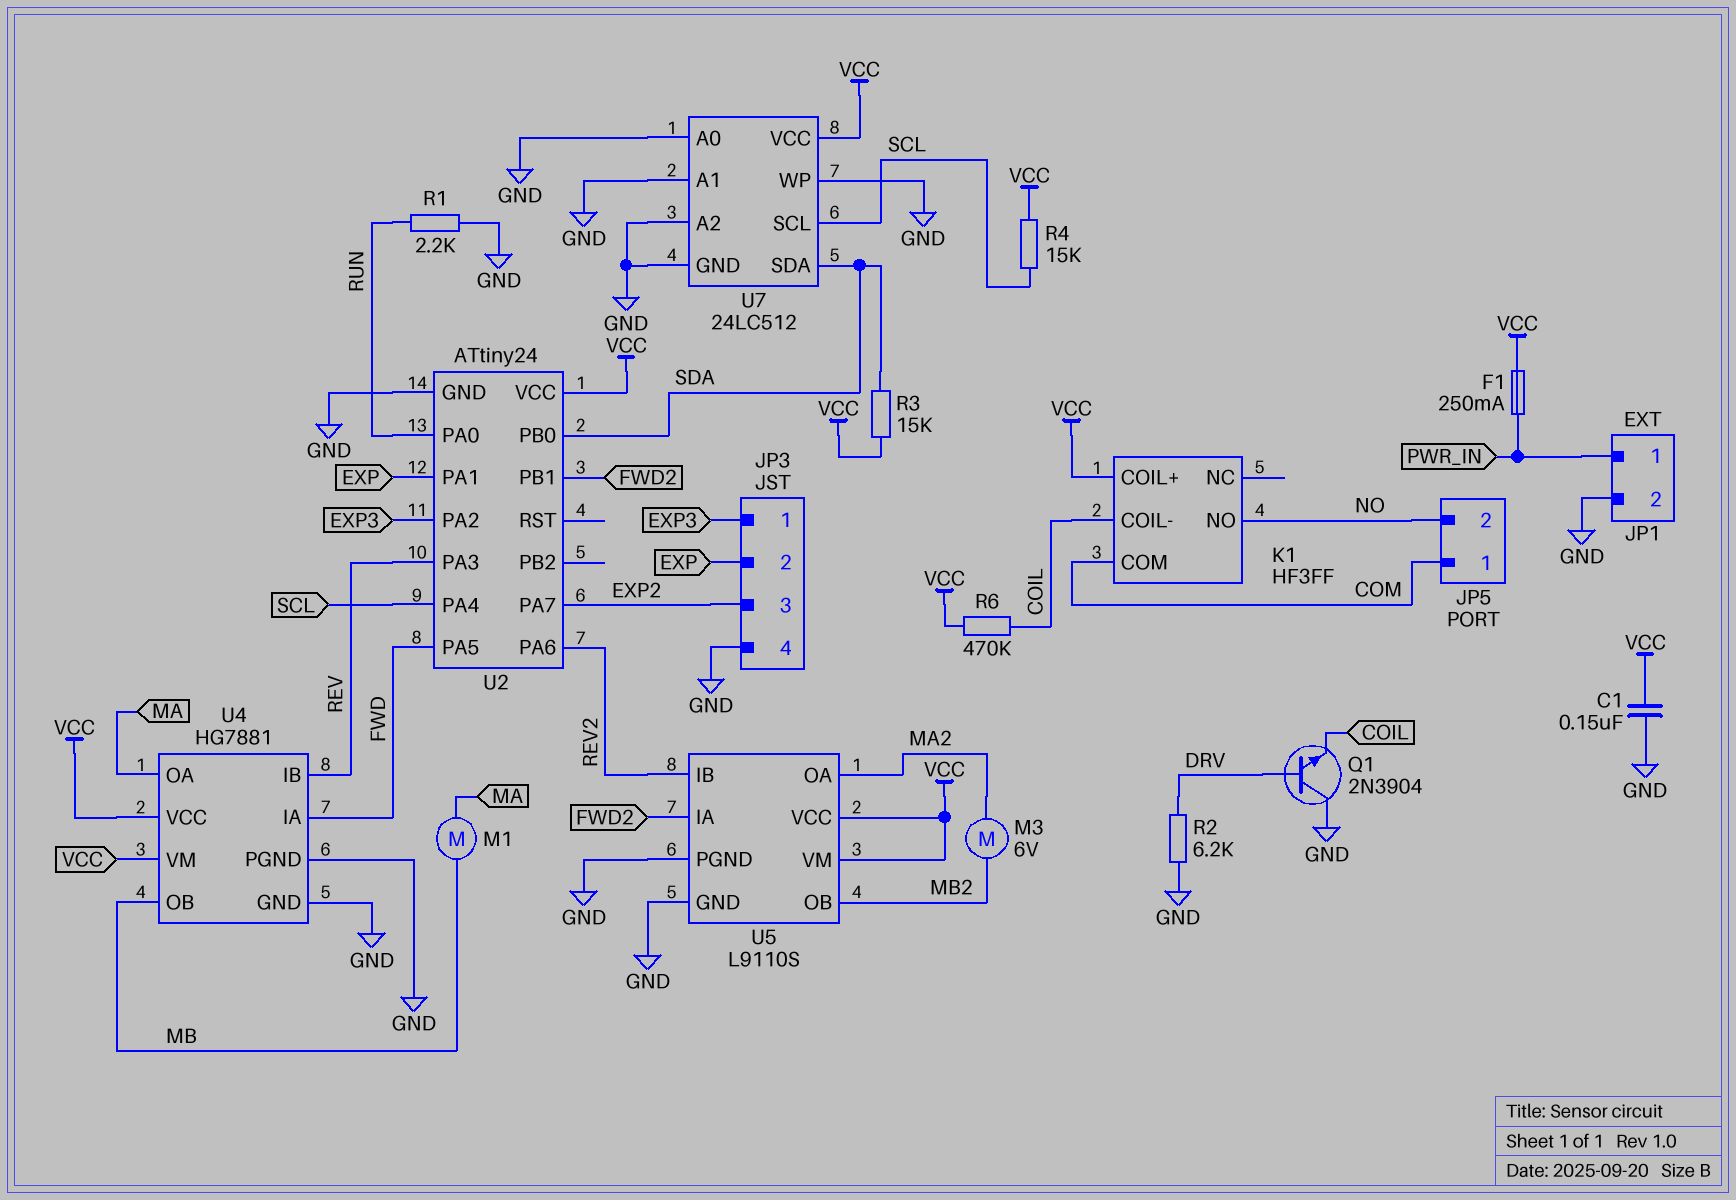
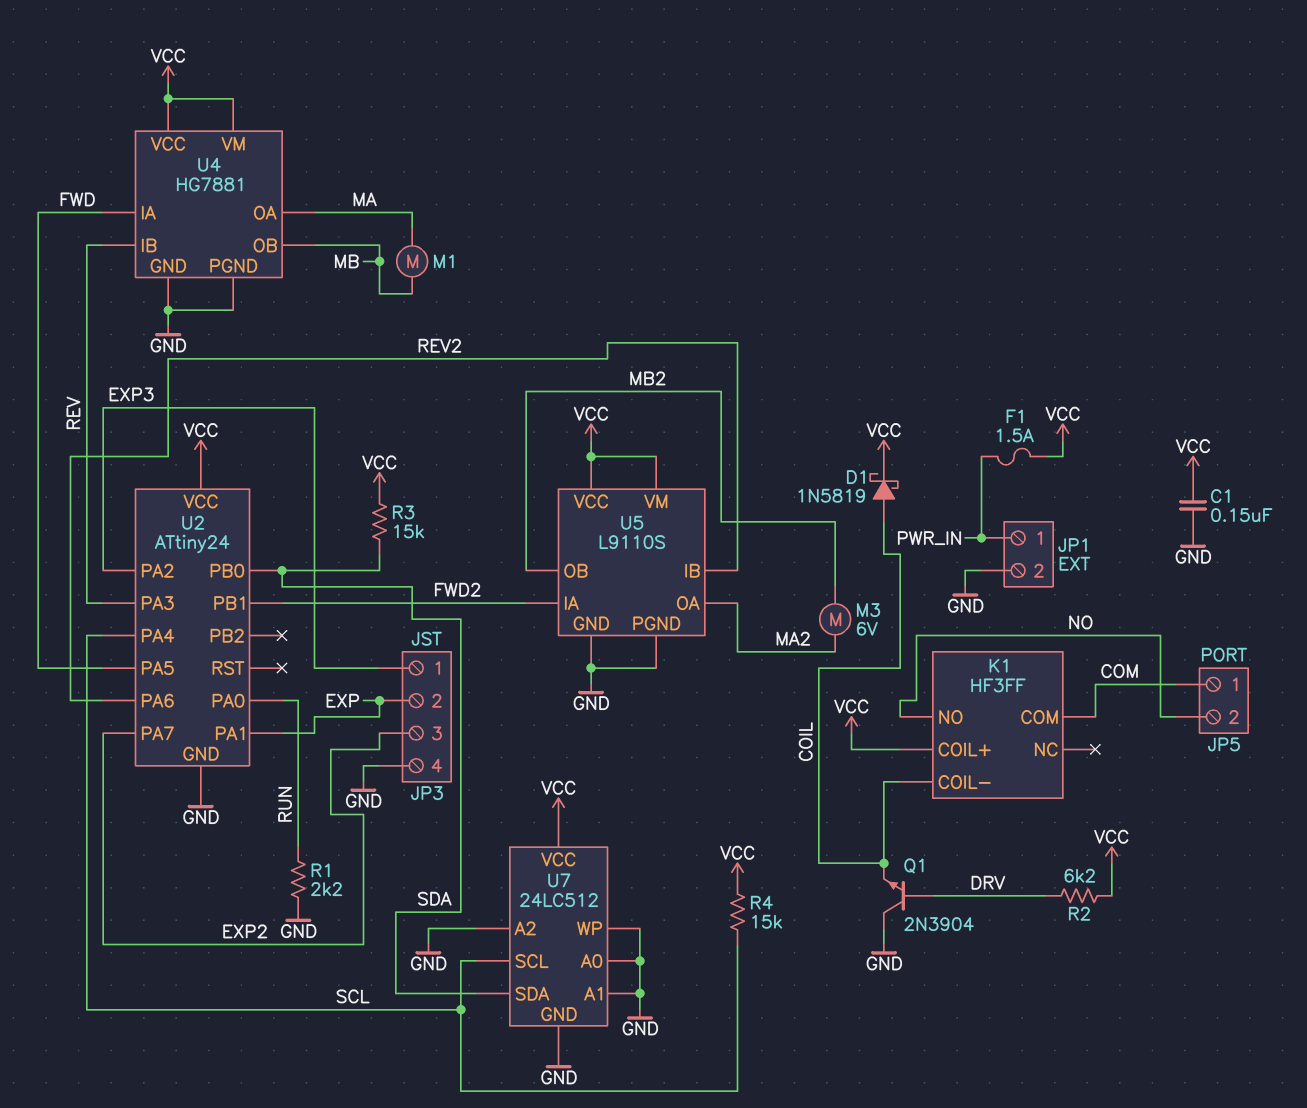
D1: none -> schottky 1N5819 (A COIL, K VCC)
F1: 250mA (PWR_IN, VCC) -> 1.5A (PWR_IN, VCC)
R2: 6.2k (DRV, GND) -> 6.2k (DRV, VCC)
R6: 470k (COIL, VCC) -> none

